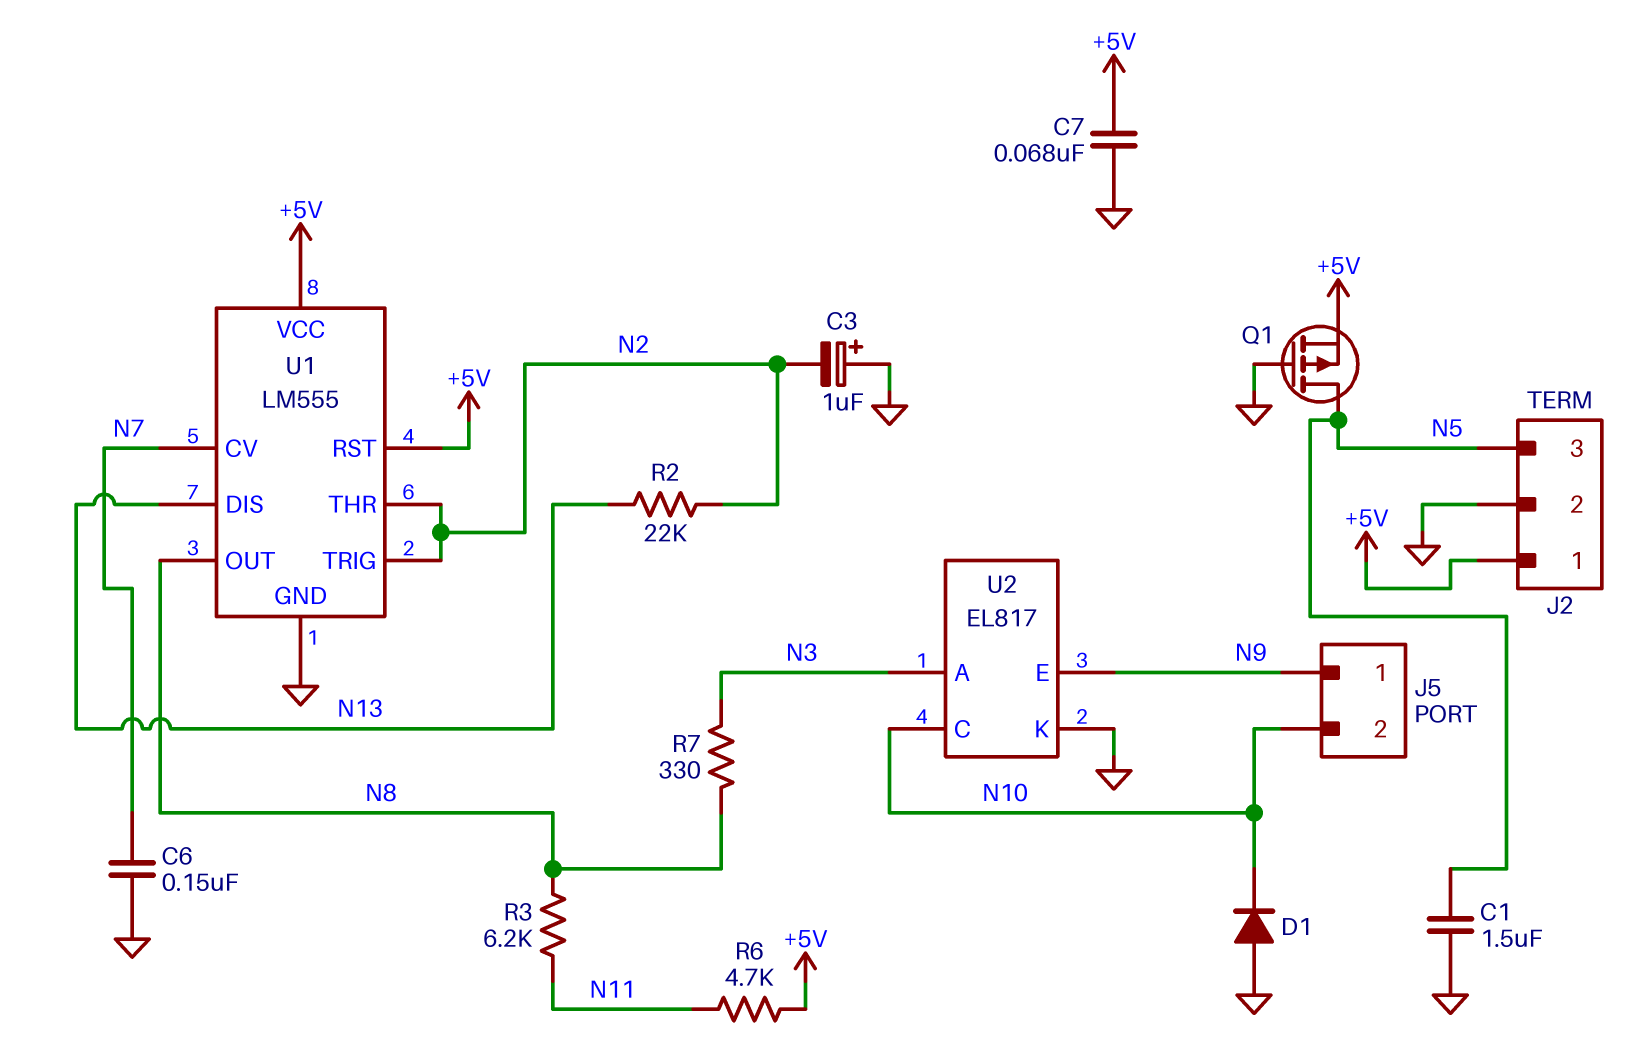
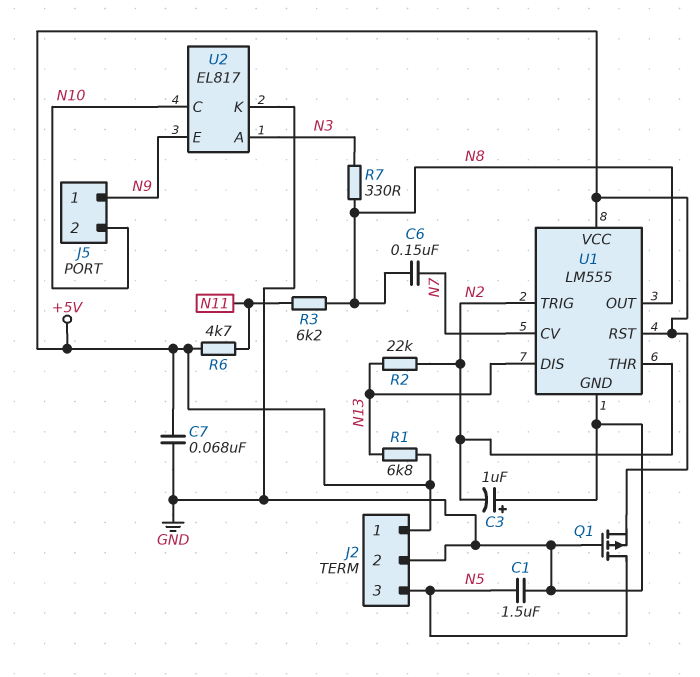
C6: 150nF (GND, N7) -> 150nF (N7, N8)
D1: diode (A GND, K N10) -> none
R1: none -> 6.8k (+5V, N13)

